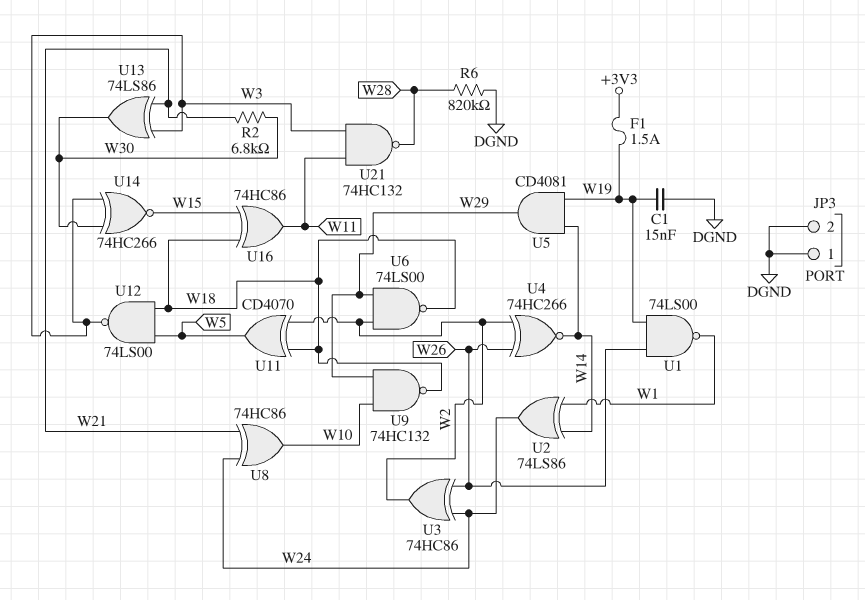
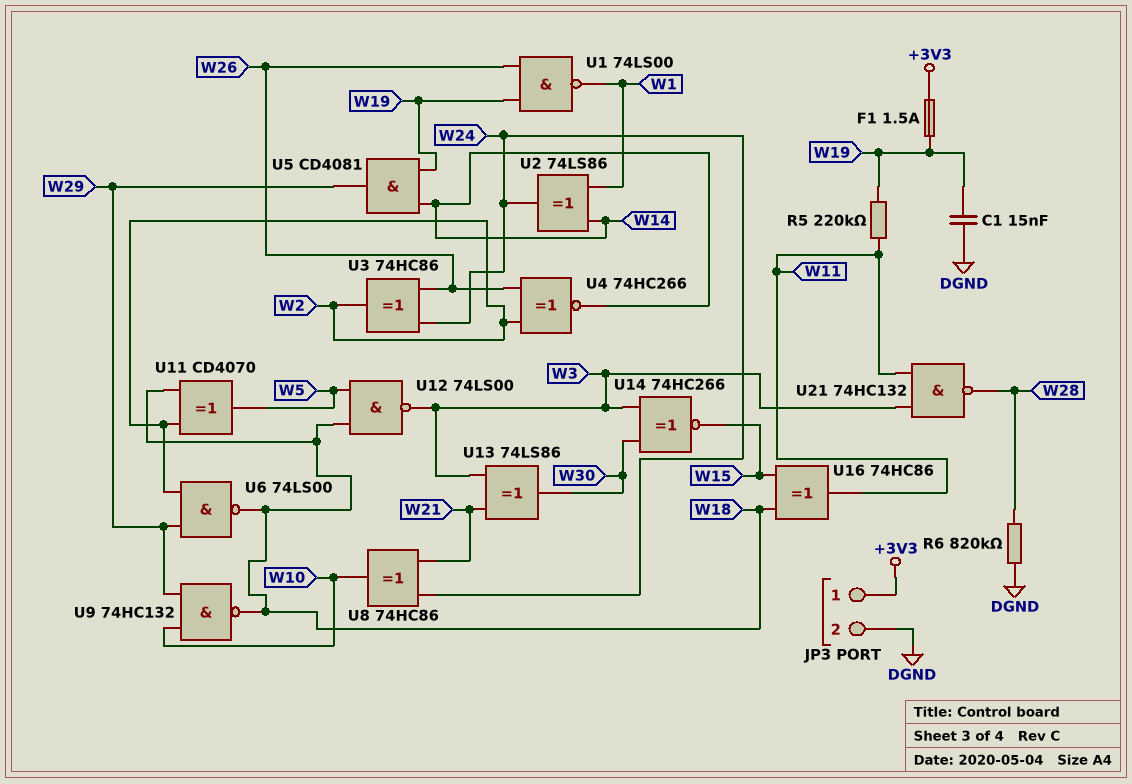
JP3 pin 1: DGND -> +3V3
R2: 6.8k (W21, W30) -> none
R5: none -> 220k (W11, W19)

